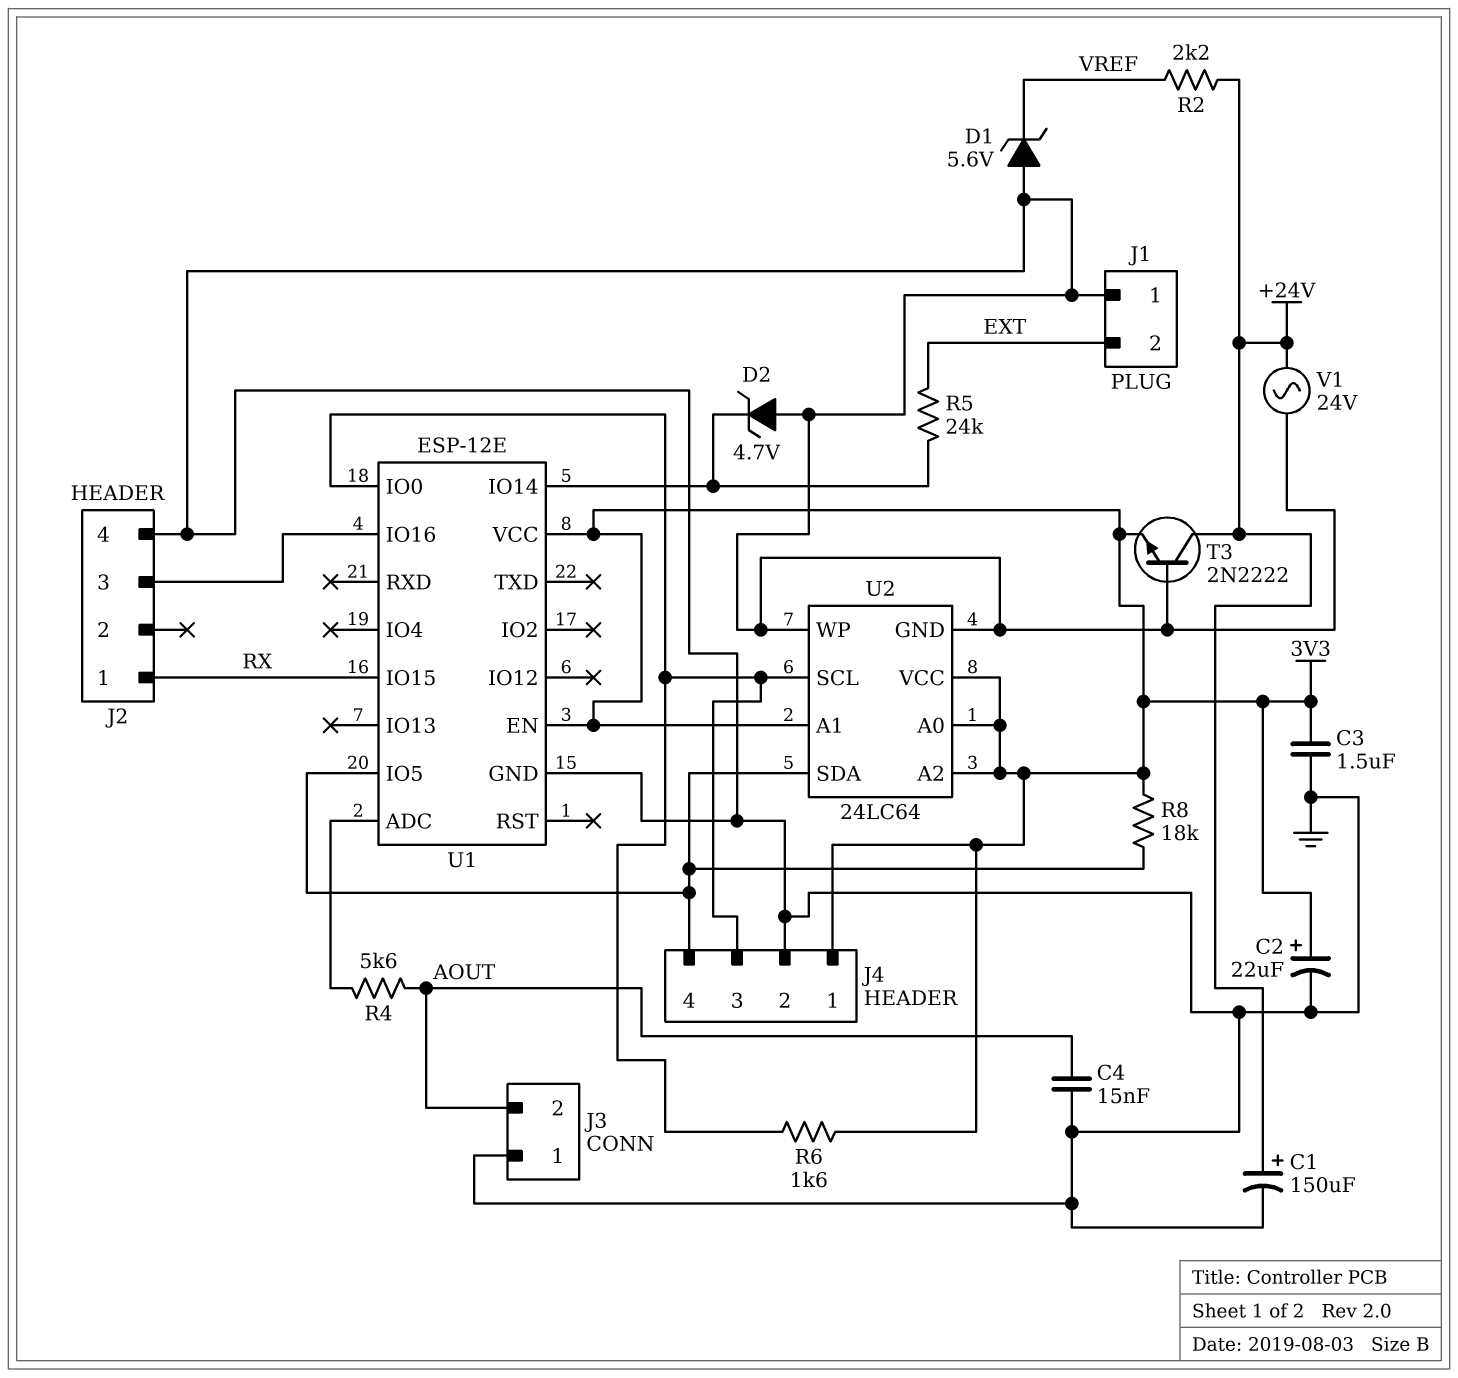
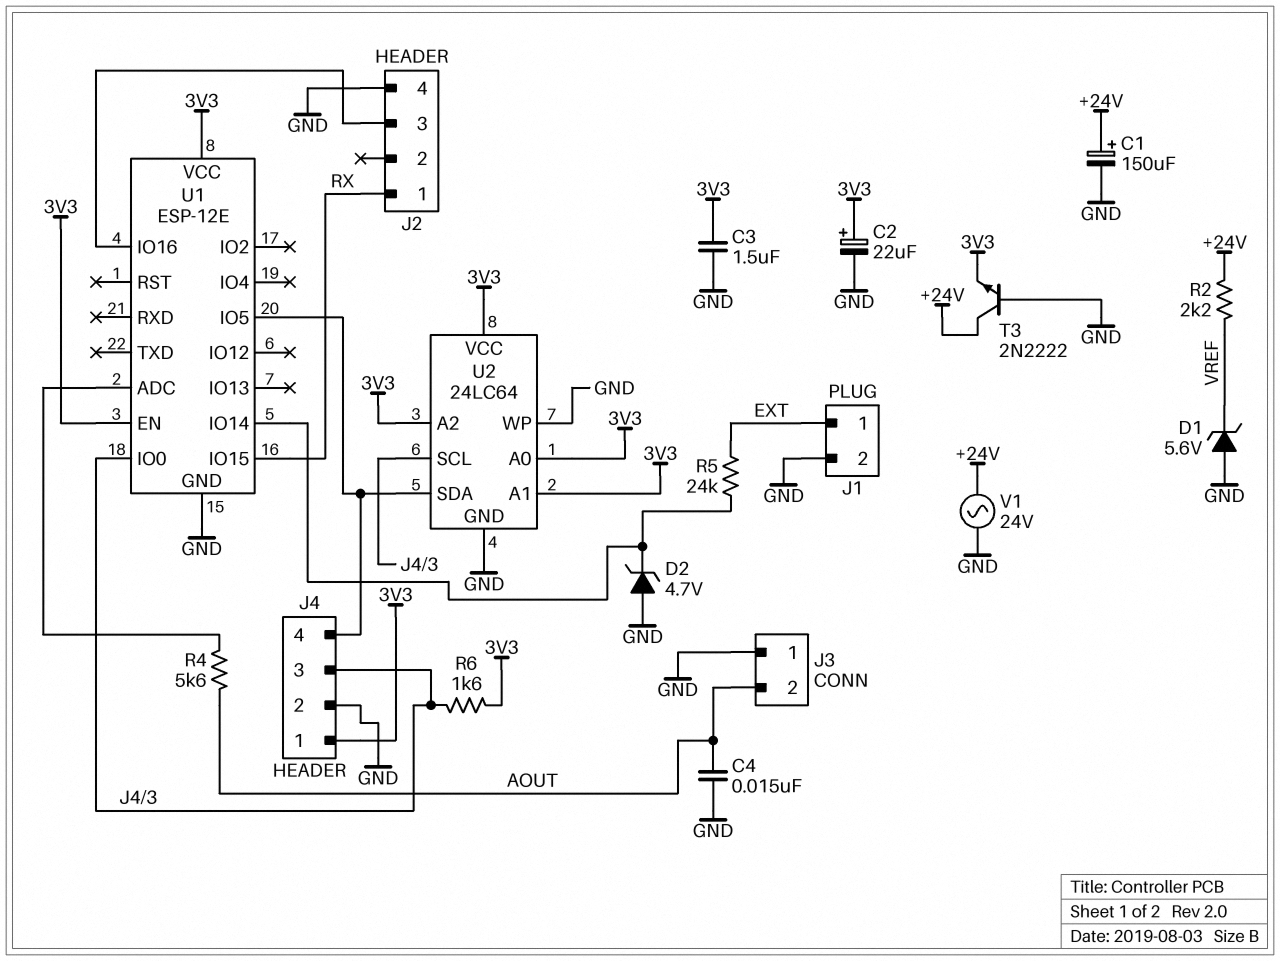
J1 pin 1: GND -> EXT
J1 pin 2: EXT -> GND
R8: 18k (3V3, J4/4) -> none

